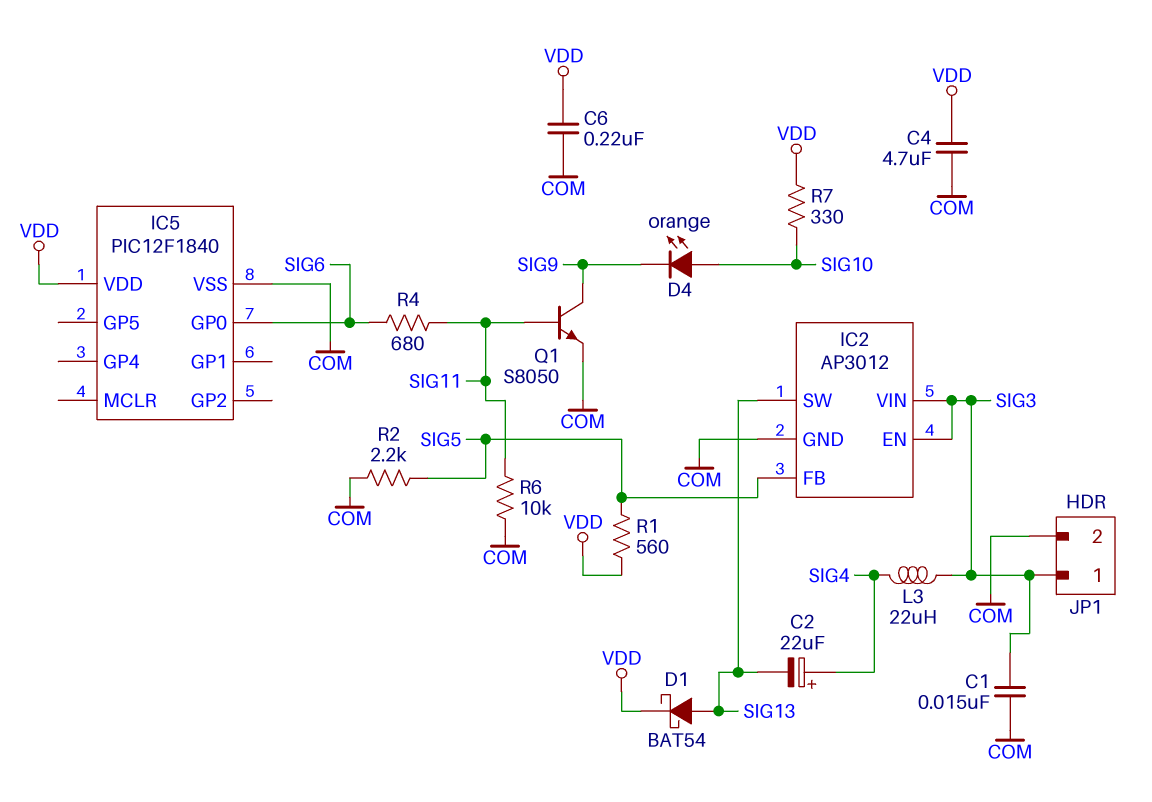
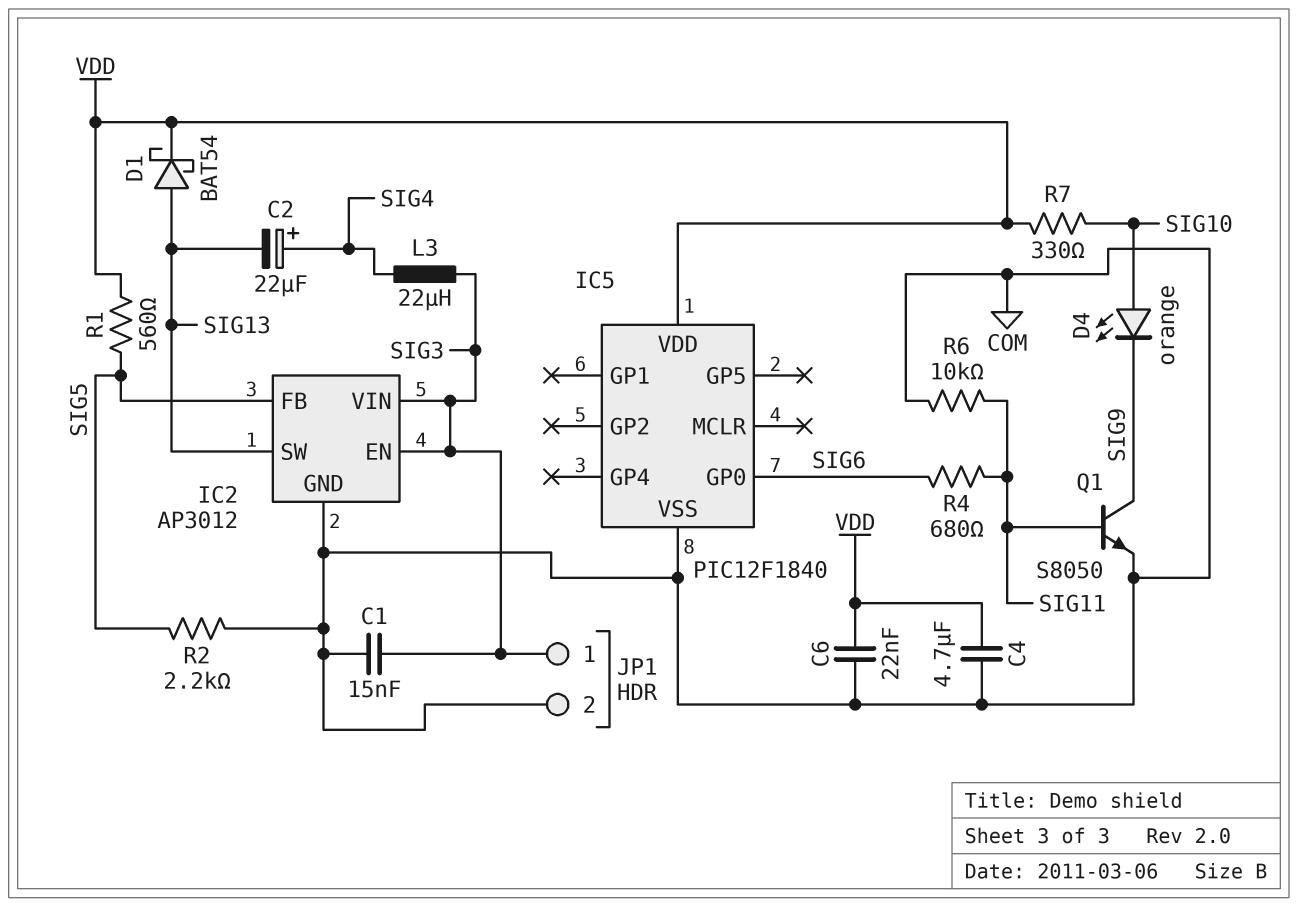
C6: 220nF (COM, VDD) -> 22nF (COM, VDD)

